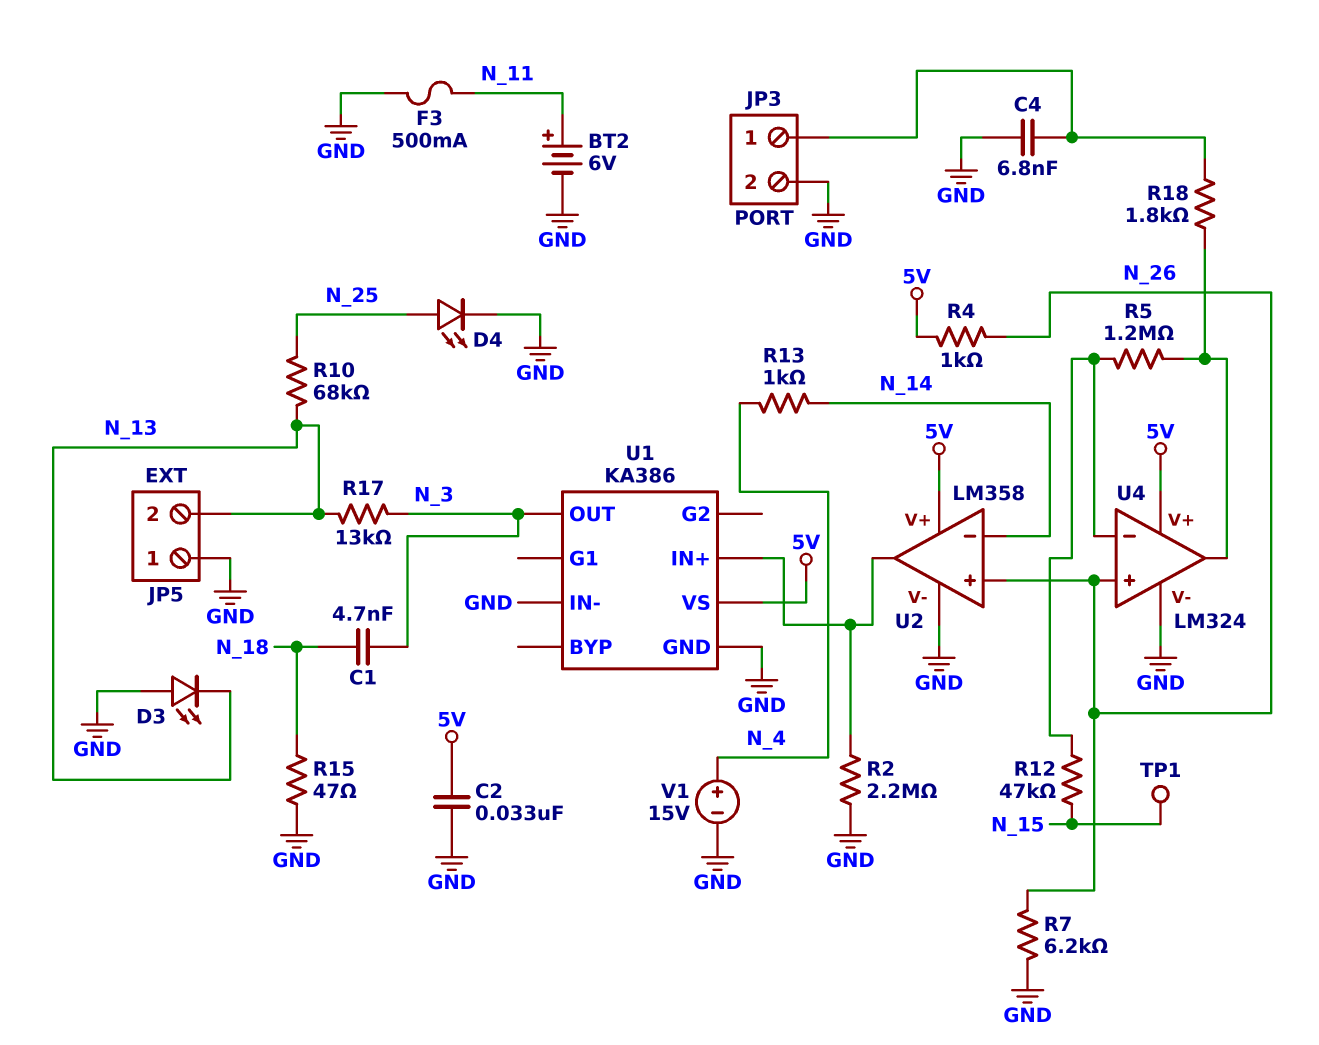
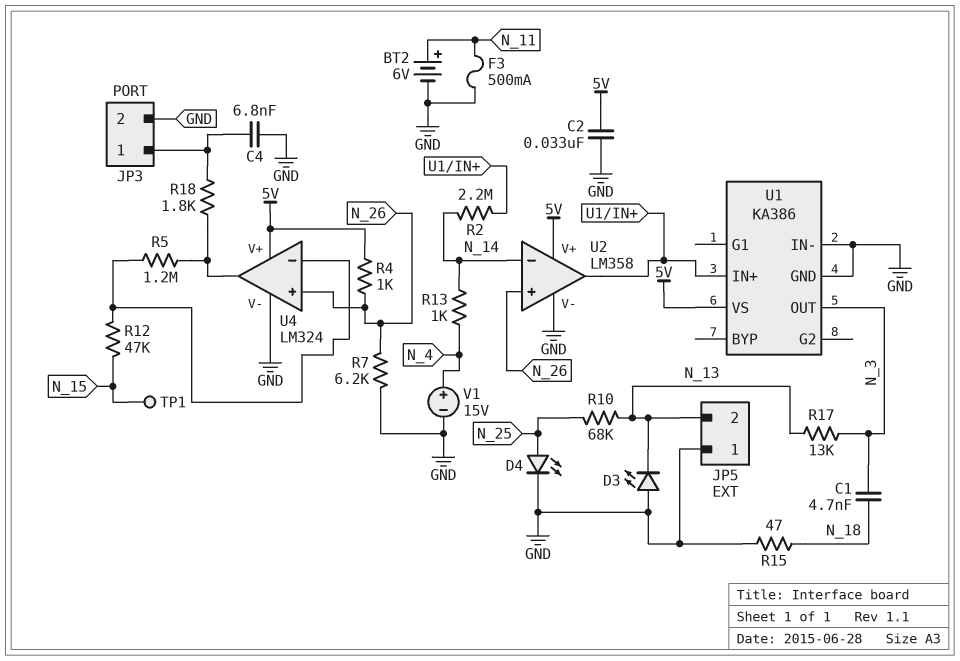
R2: 2.2M (GND, U1/IN+) -> 2.2M (N_14, U1/IN+)

